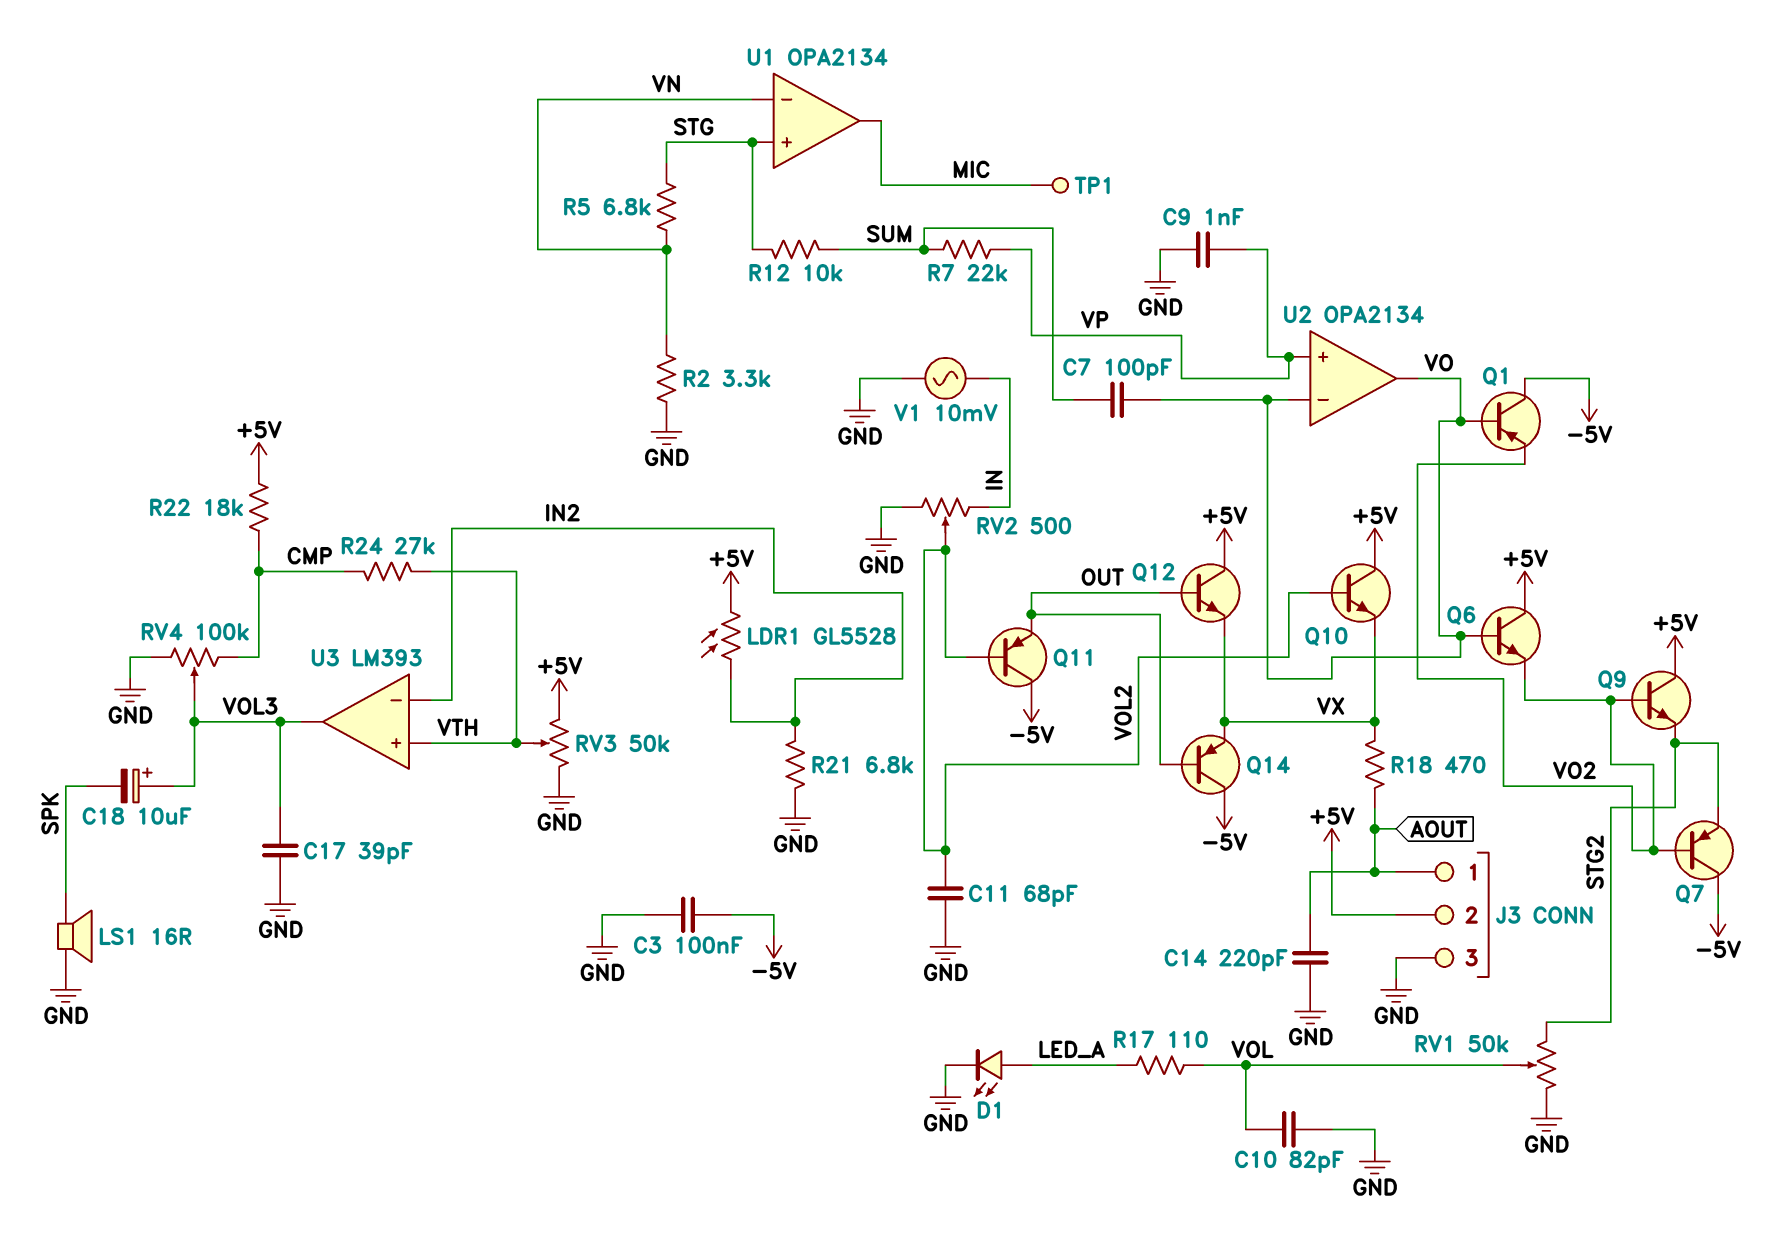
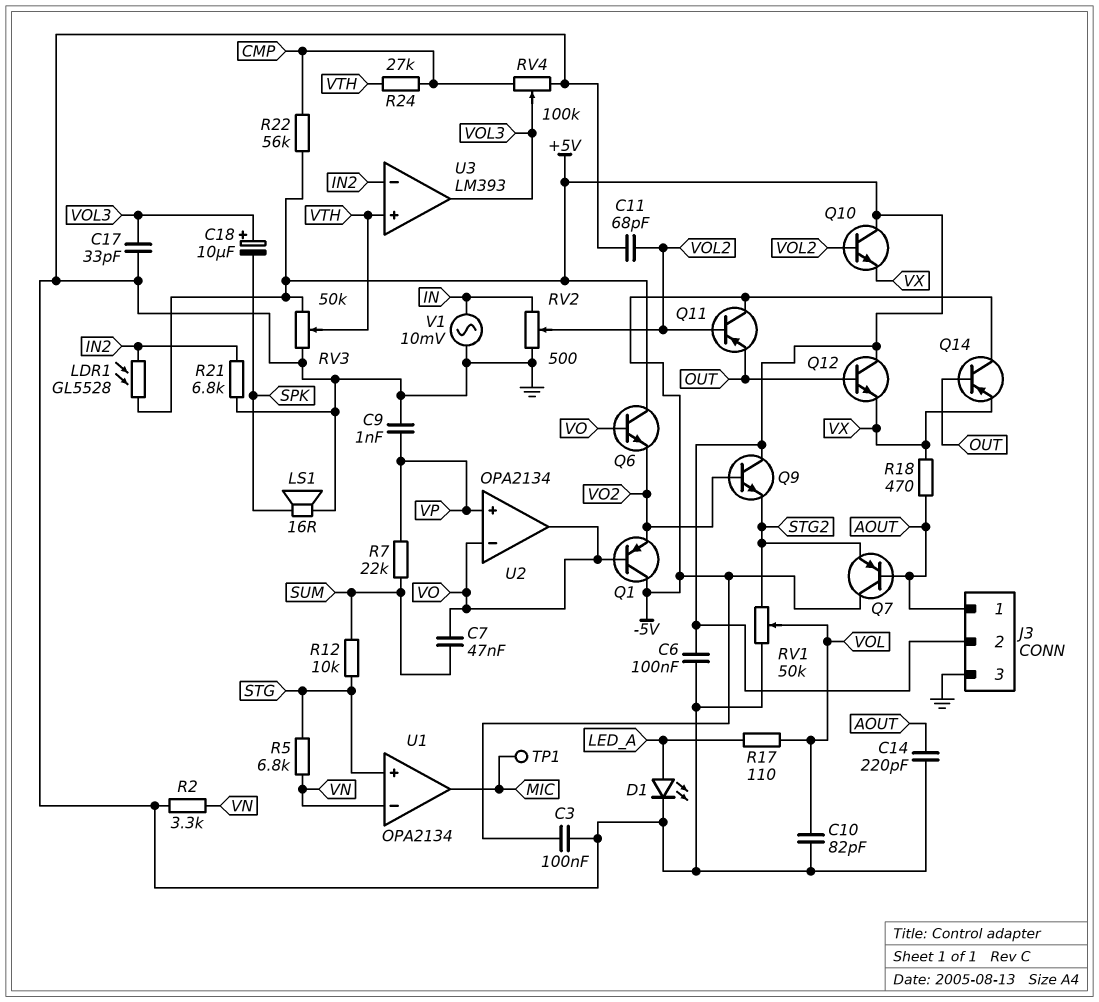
C6: none -> 100nF (+5V, GND)
C7: 100pF (SUM, VO) -> 47nF (SUM, VO)
C17: 39pF (GND, VOL3) -> 33pF (GND, VOL3)
Q7: PNP (B VO2, C -5V, E STG2) -> PNP (B AOUT, C -5V, E STG2)
R22: 18k (+5V, CMP) -> 56k (+5V, CMP)

